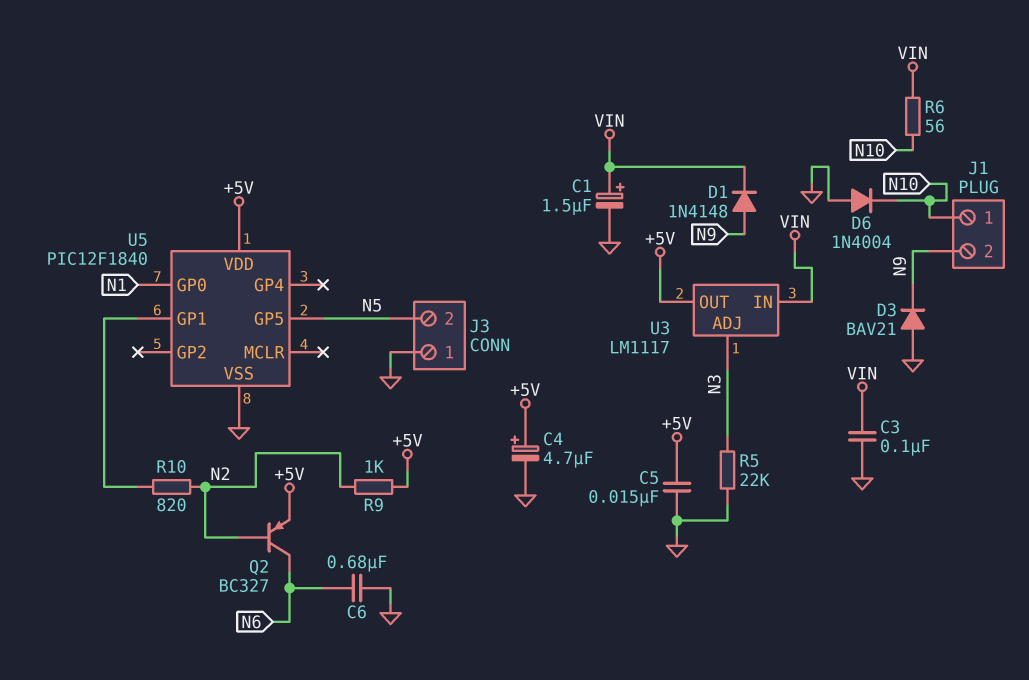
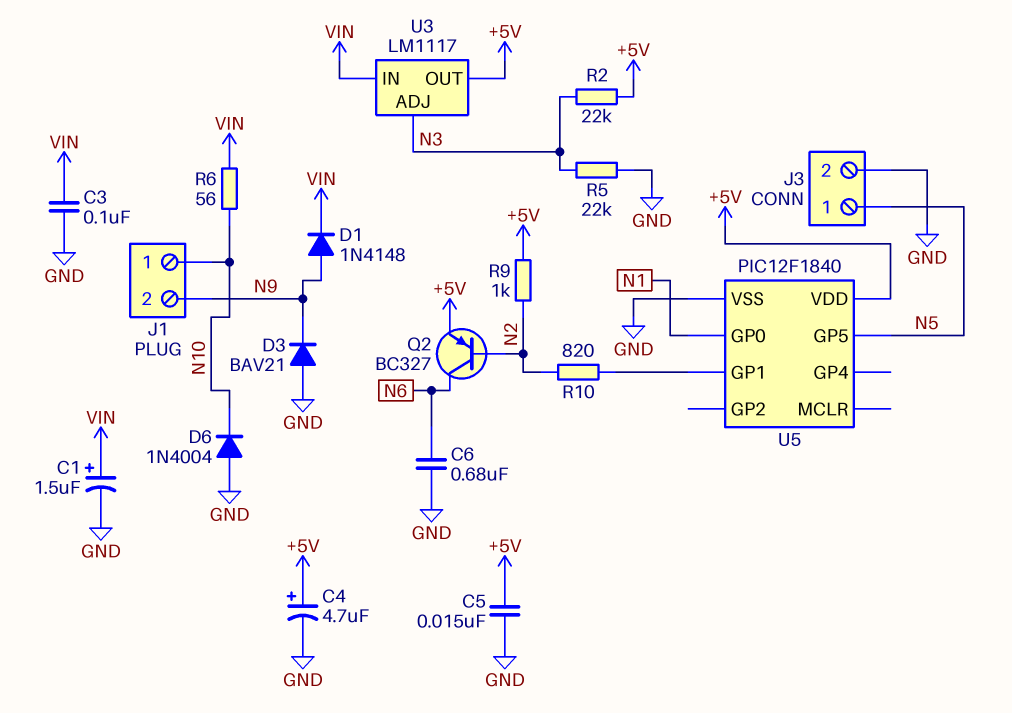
J3 pin 1: GND -> N5
J3 pin 2: N5 -> GND
R2: none -> 22k (+5V, N3)

